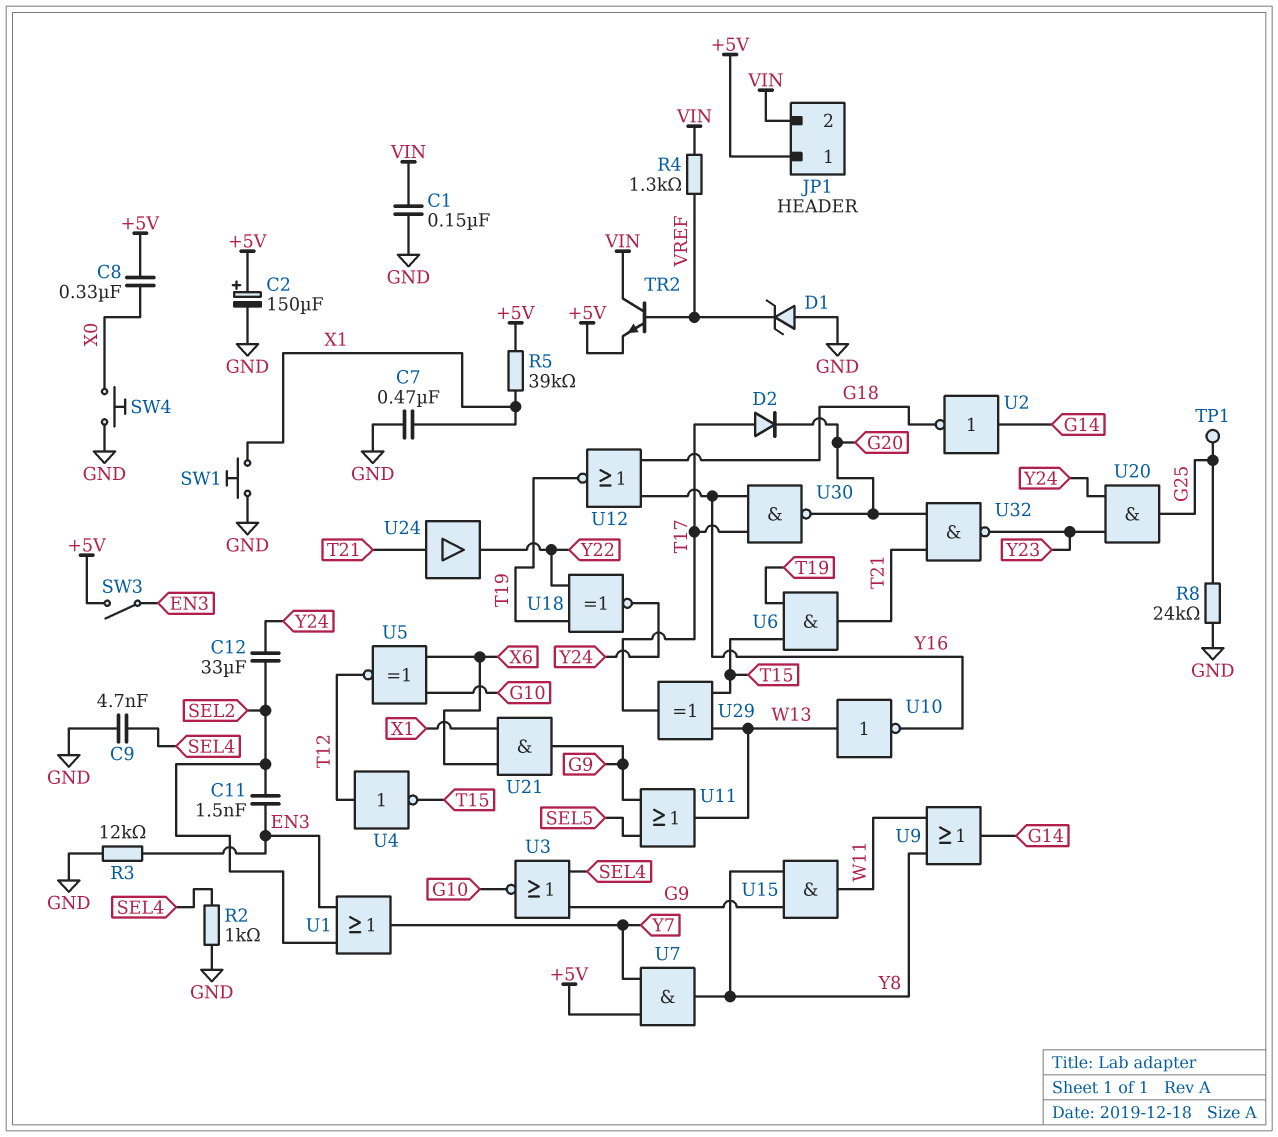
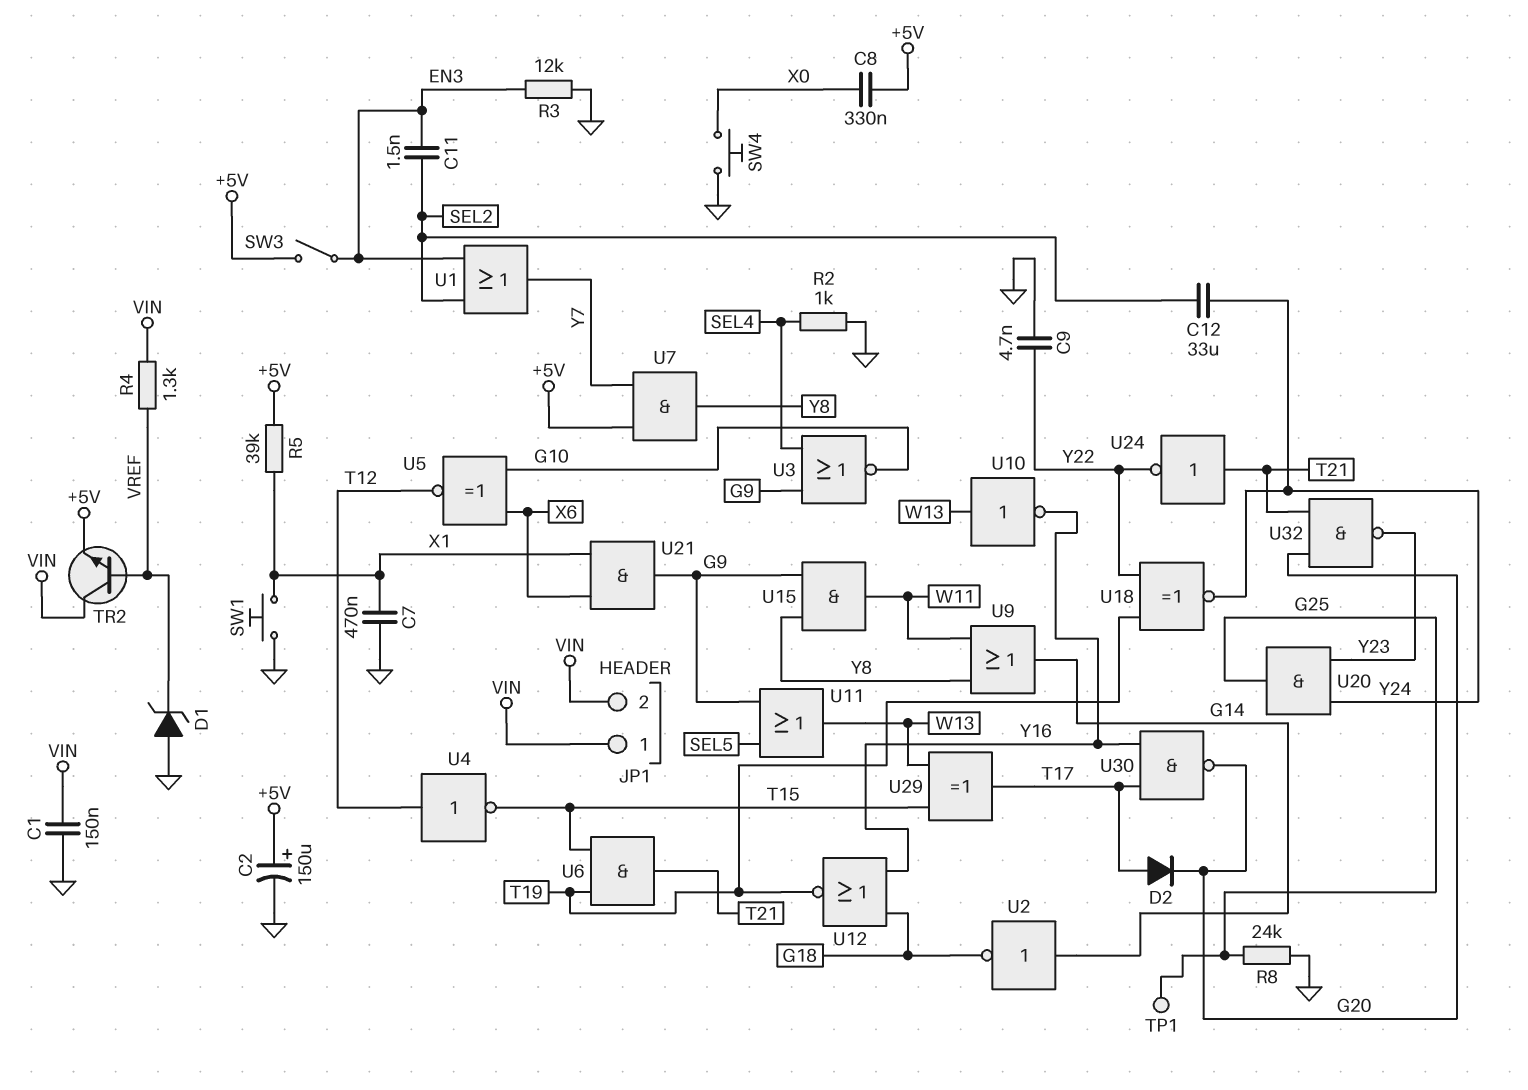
C9: 4.7nF (GND, SEL4) -> 4.7nF (GND, Y22)
JP1 pin 1: +5V -> VIN
U24: buffer (in T21, out Y22) -> NOT (in T21, out Y22)

